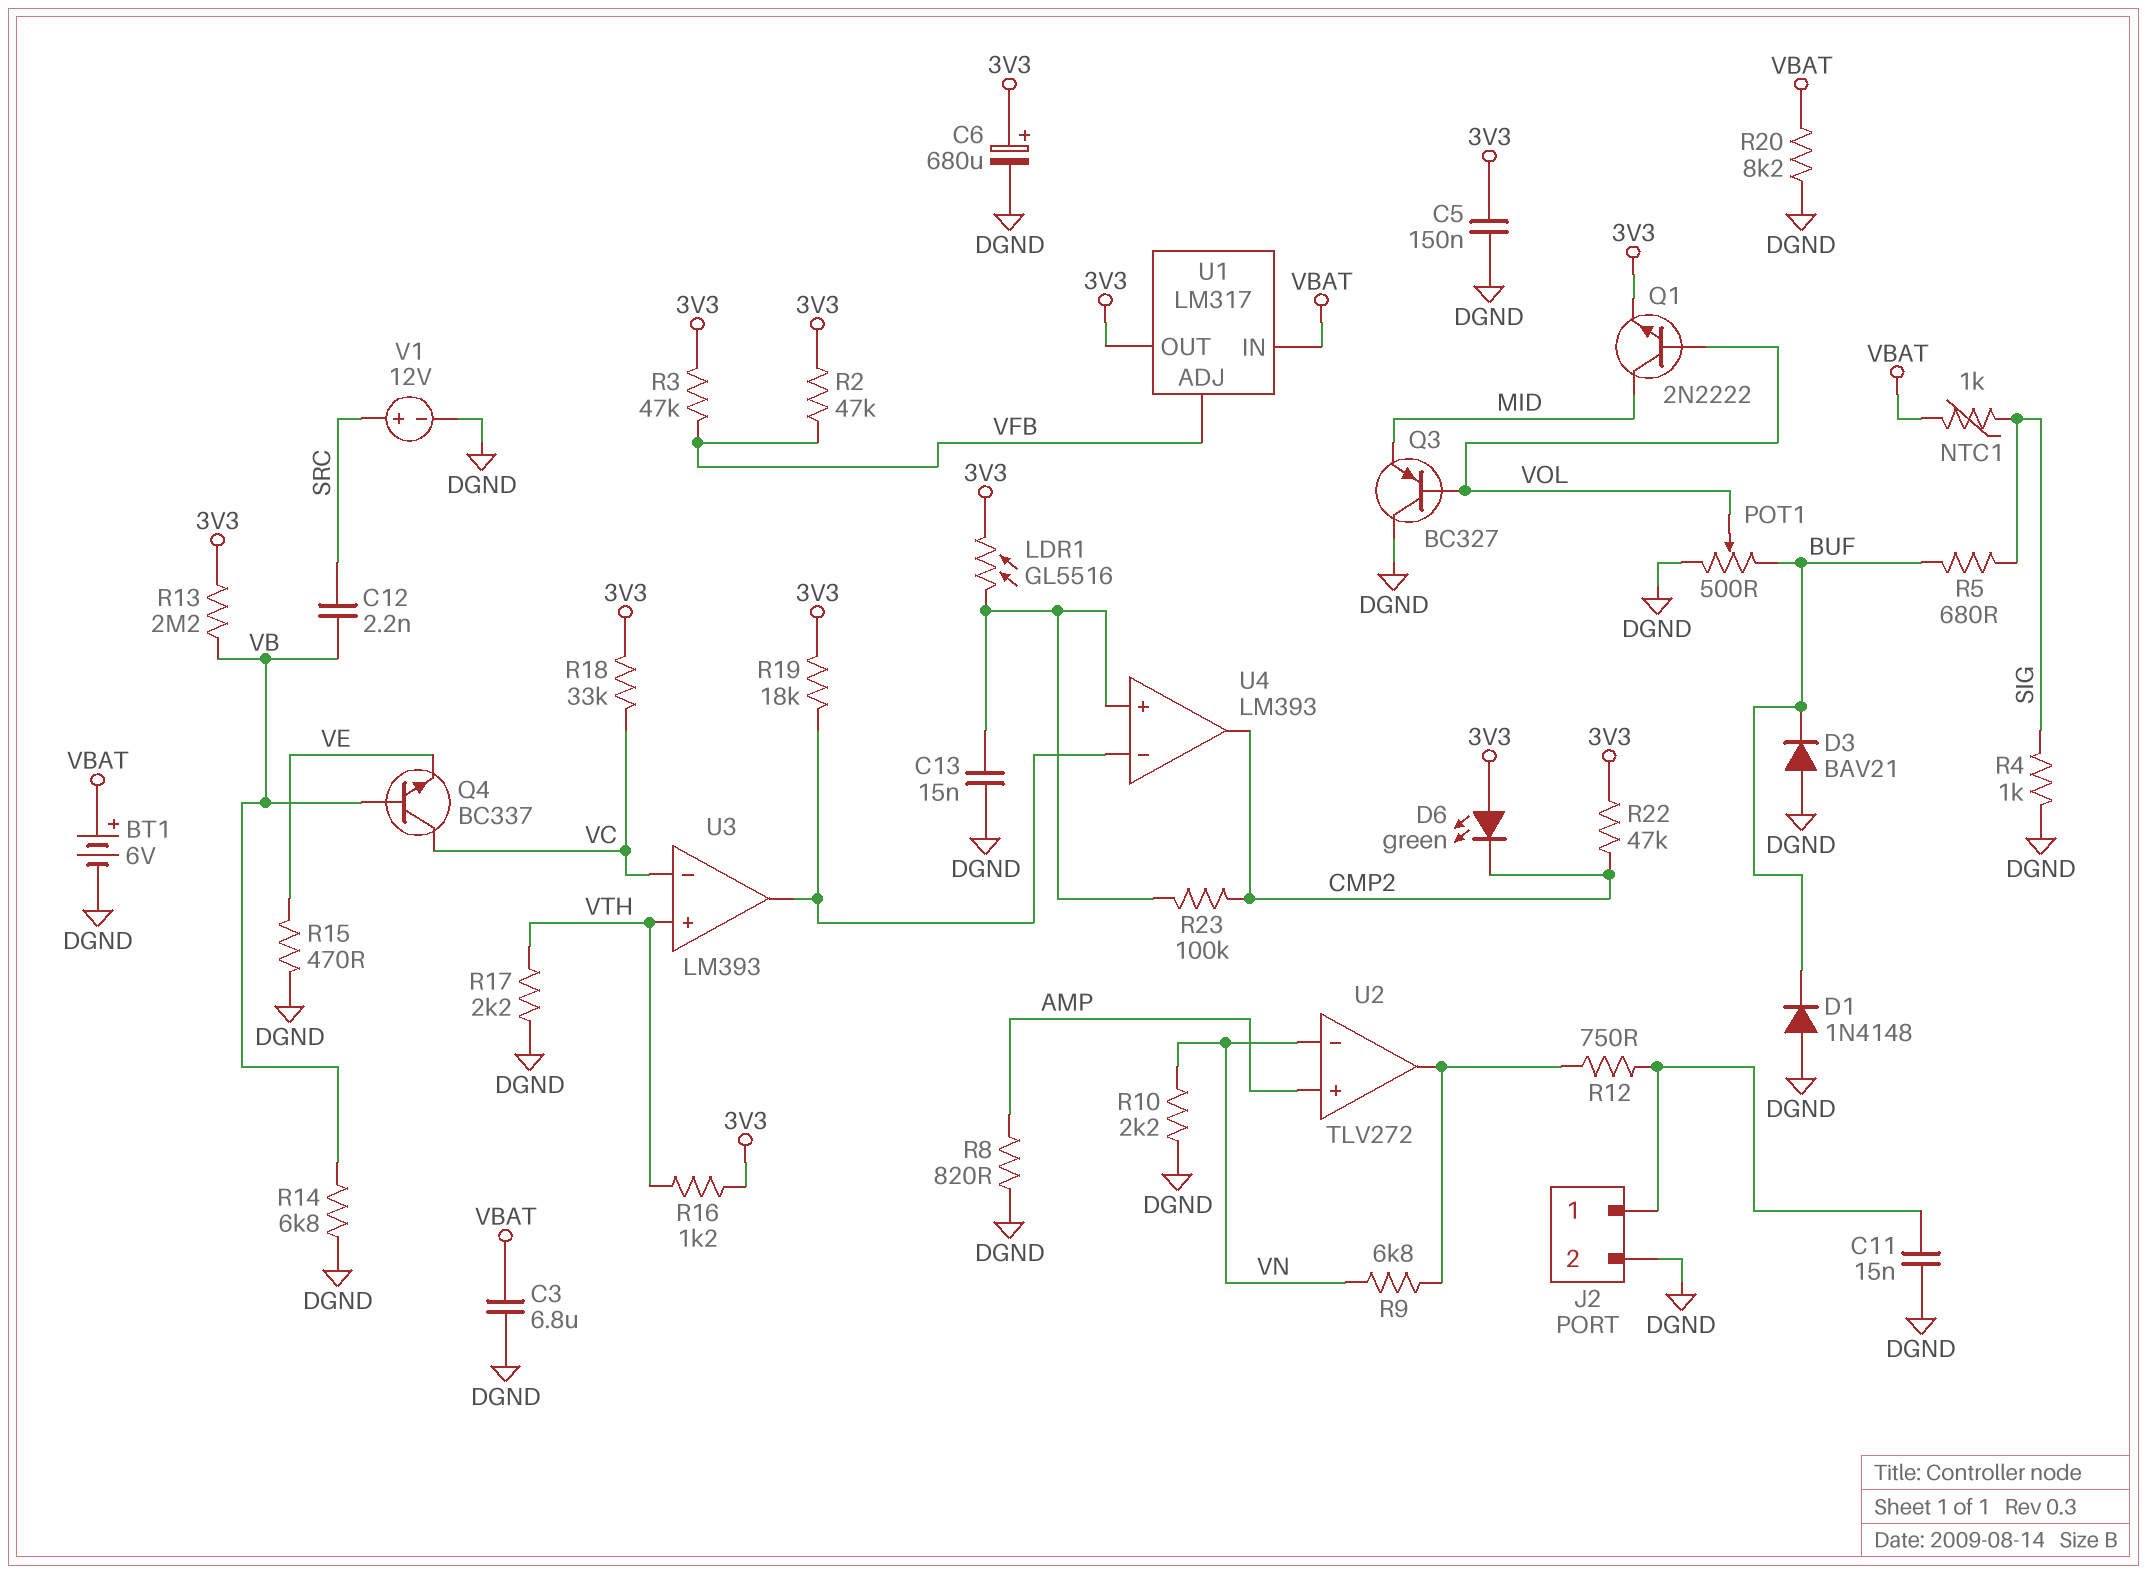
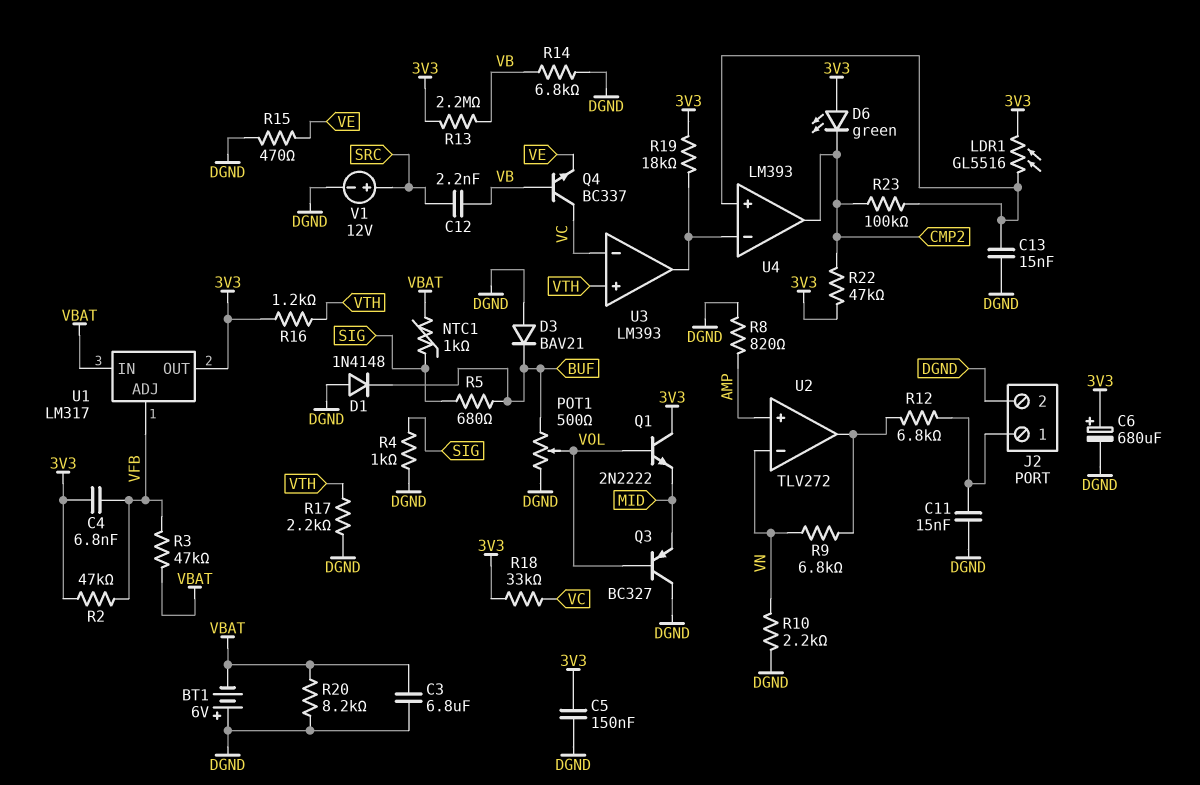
BT1: 6V (plus VBAT, minus DGND) -> 6V (plus DGND, minus VBAT)
C4: none -> 6.8nF (3V3, VFB)
Q1: NPN 2N2222 (B VOL, C MID, E 3V3) -> NPN 2N2222 (B VOL, C 3V3, E MID)
R3: 47k (3V3, VFB) -> 47k (VBAT, VFB)
R12: 750 (J2/1, U2/out) -> 6.8k (J2/1, U2/out)

